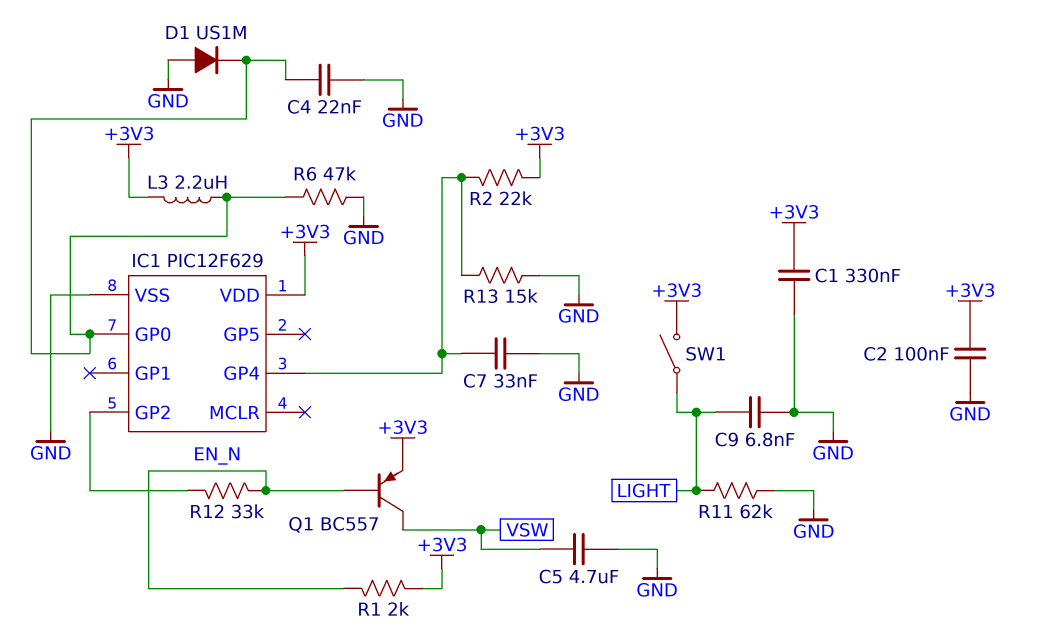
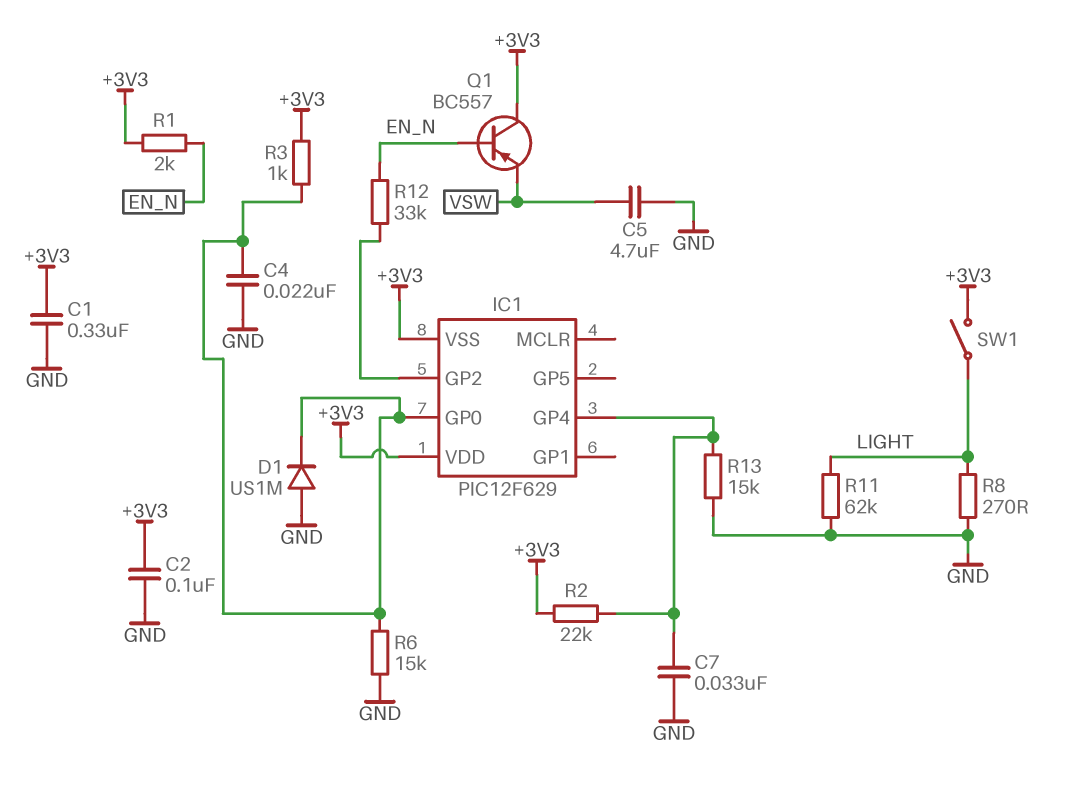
C9: 6.8nF (GND, LIGHT) -> none
IC1 pin VSS: GND -> +3V3
L3: 2.2uH (+3V3, IC1/GP0) -> none
Q1: PNP BC557 (B EN_N, C VSW, E +3V3) -> PNP BC557 (B EN_N, C +3V3, E VSW)
R3: none -> 1k (+3V3, IC1/GP0)
R6: 47k (GND, IC1/GP0) -> 15k (GND, IC1/GP0)
R8: none -> 270 (GND, LIGHT)

